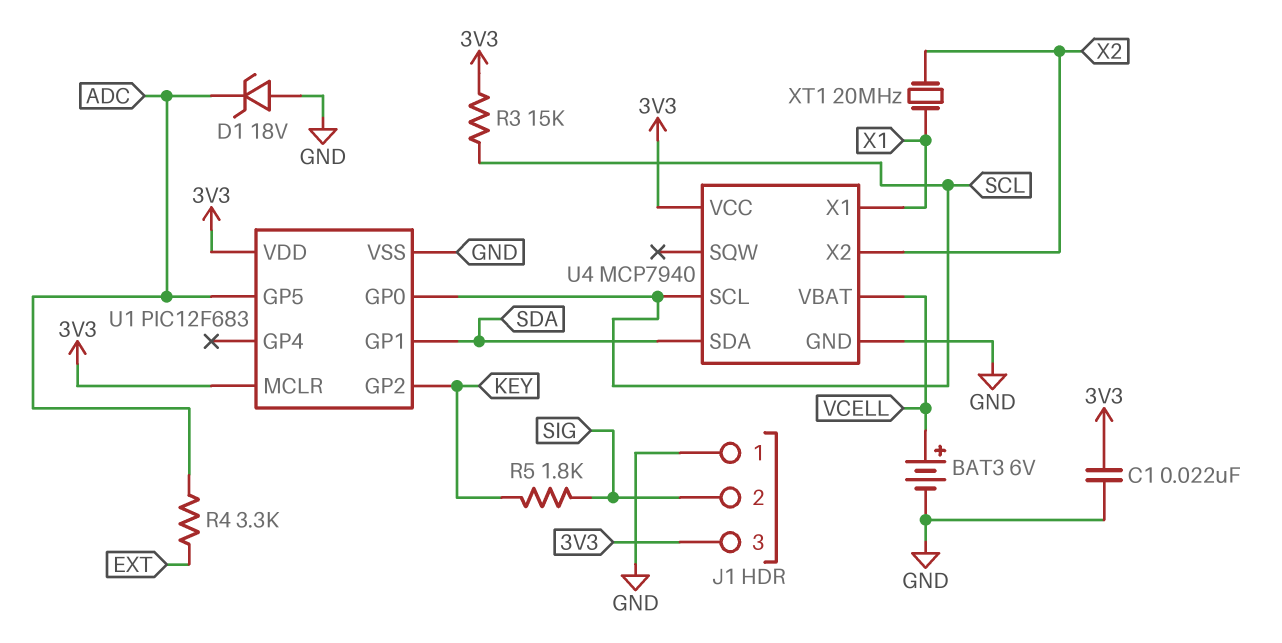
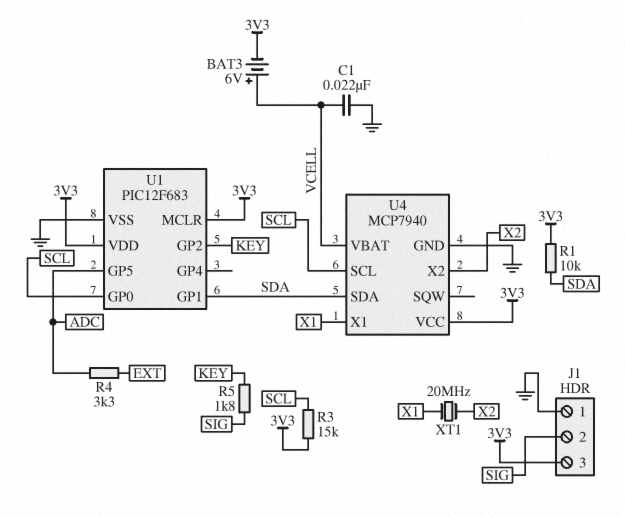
BAT3: 6V (plus VCELL, minus GND) -> 6V (plus VCELL, minus 3V3)
C1: 22nF (3V3, GND) -> 22nF (GND, VCELL)
D1: zener 18V (A GND, K ADC) -> none
R1: none -> 10k (3V3, SDA)

